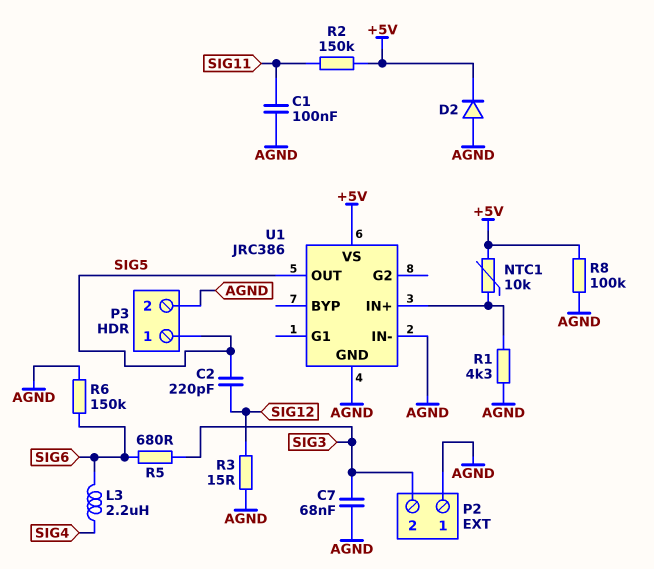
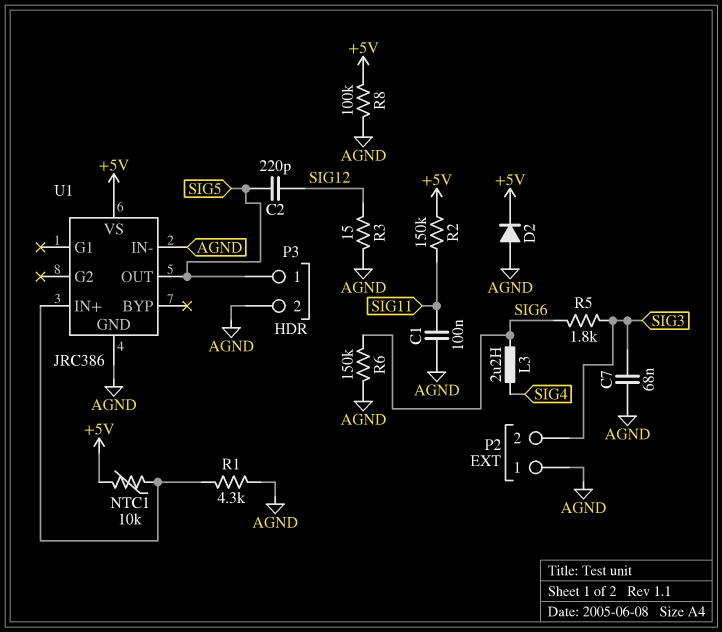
R5: 680 (SIG3, SIG6) -> 1.8k (SIG3, SIG6)

